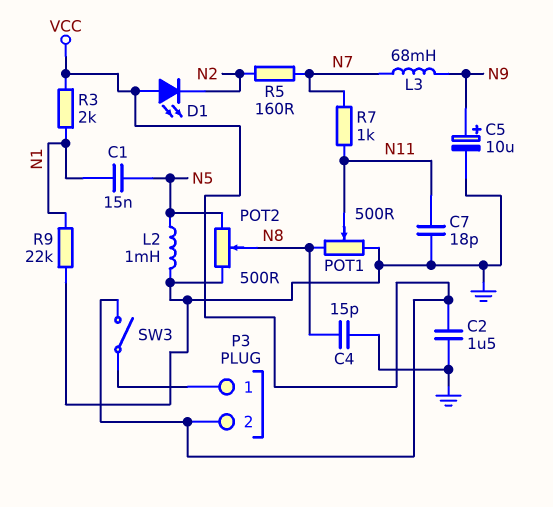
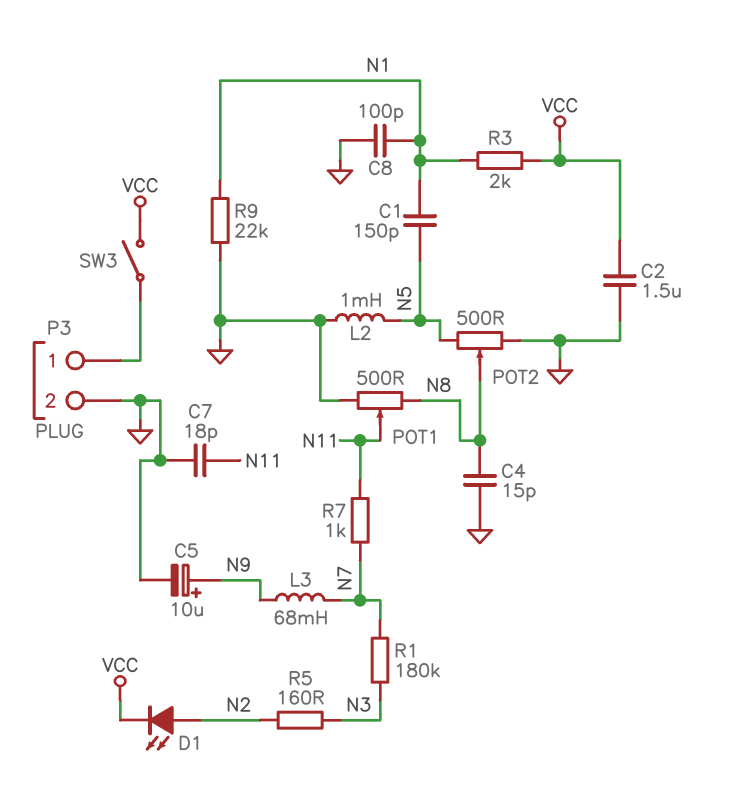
C1: 15nF (N1, N5) -> 150pF (N1, N5)
C8: none -> 100pF (GND, N1)
D1: LED (A VCC, K N2) -> LED (A N2, K VCC)
P3 pin 2: VCC -> GND
R1: none -> 180k (N3, N7)
R5: 160 (N2, N7) -> 160 (N2, N3)

